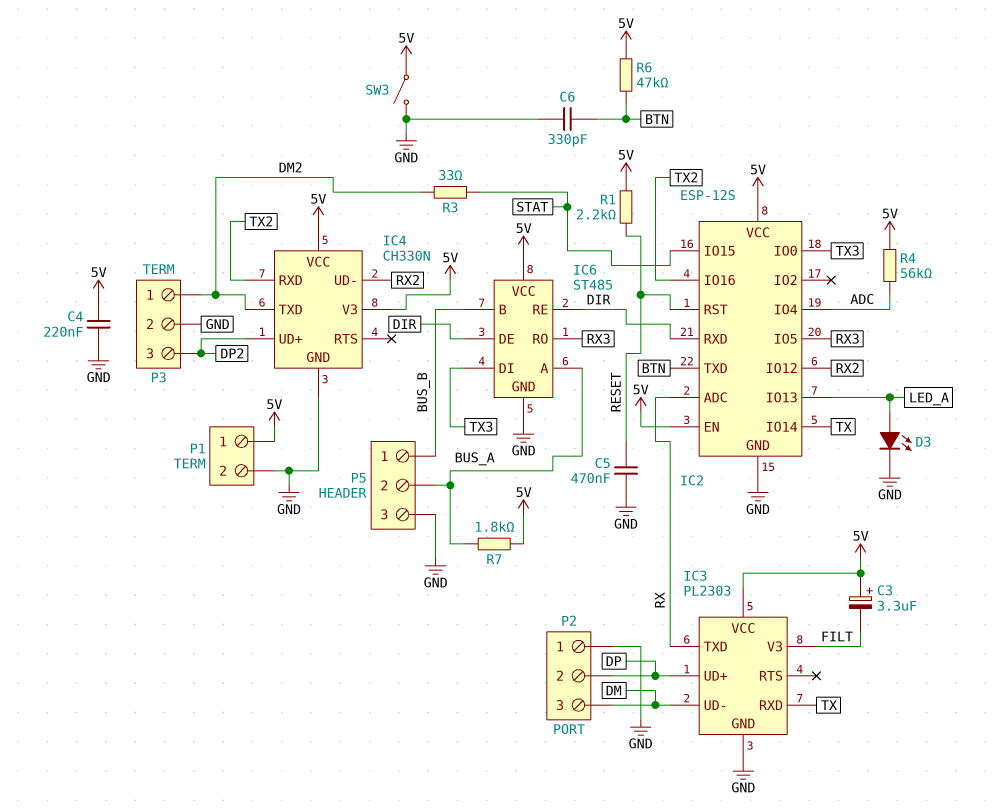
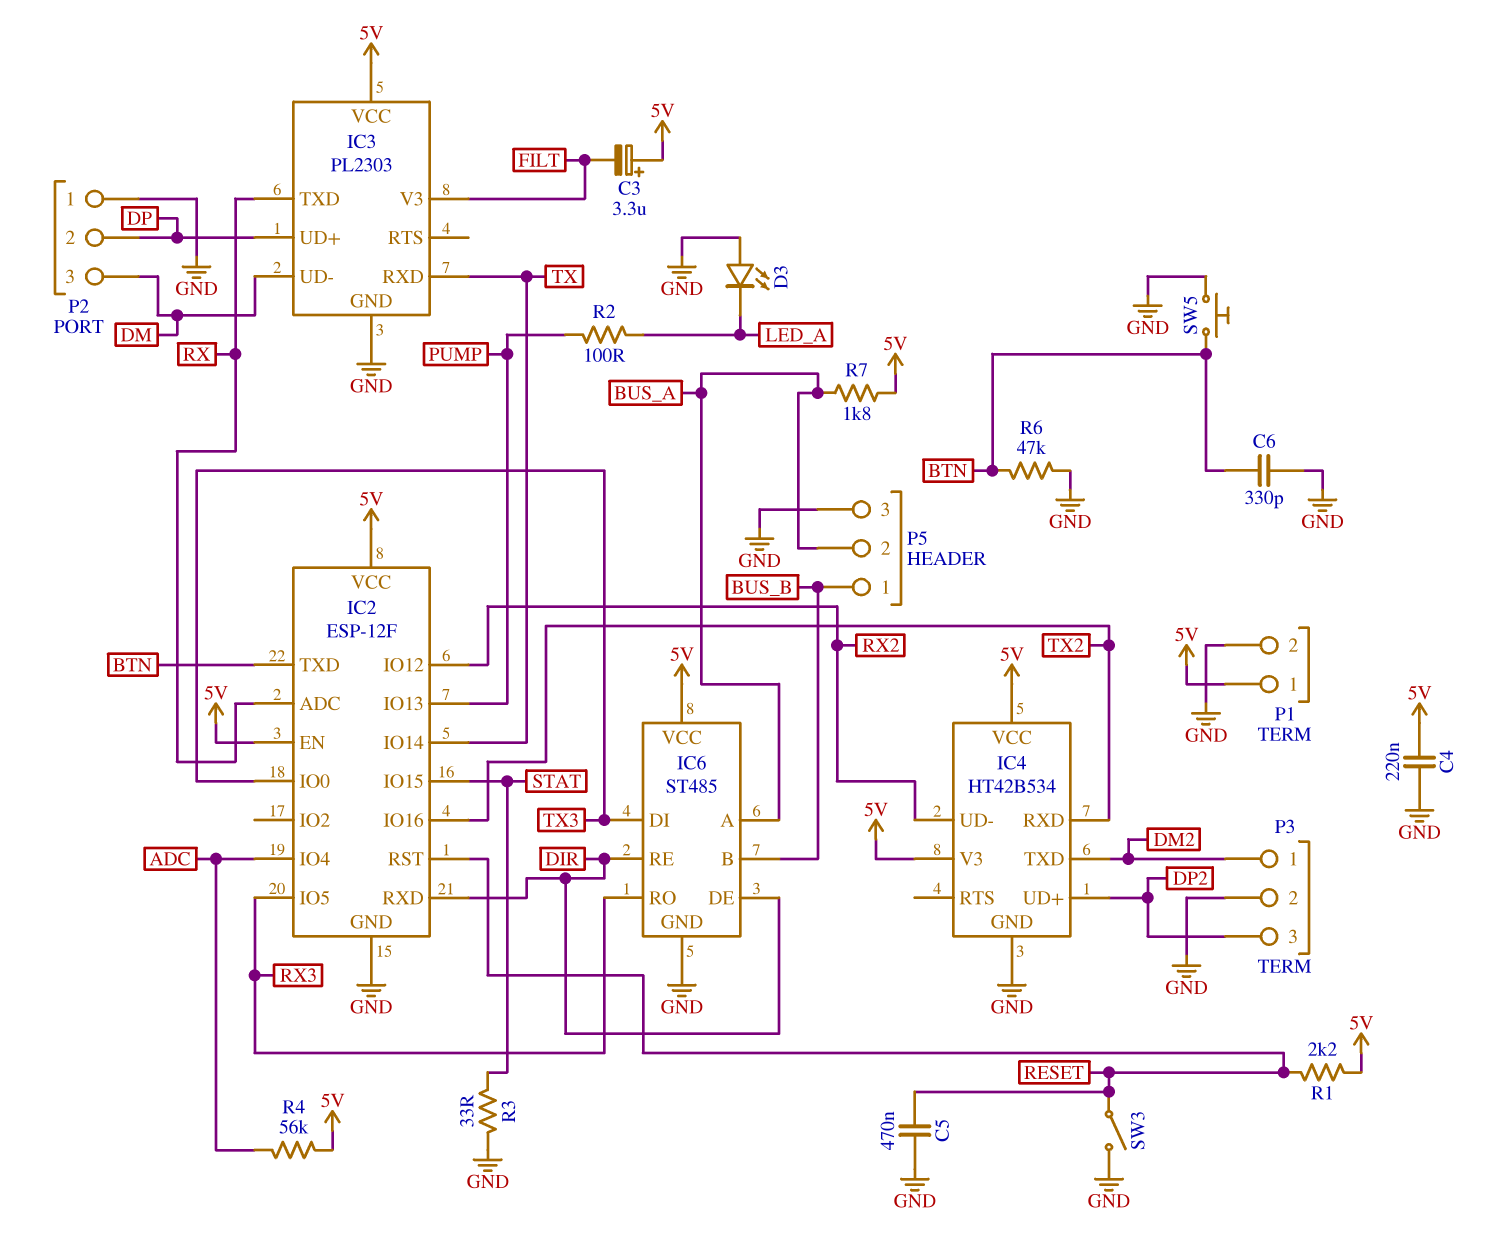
D3: LED (A LED_A, K GND) -> LED (A GND, K LED_A)
IC2: ESP-12S -> ESP-12F
IC2 pin IO13: LED_A -> PUMP
IC4: CH330N -> HT42B534
R2: none -> 100 (LED_A, PUMP)
R3: 33 (DM2, STAT) -> 33 (GND, STAT)
R6: 47k (5V, BTN) -> 47k (BTN, GND)
SW3: switch (5V, GND) -> switch (GND, RESET)
SW5: none -> button (BTN, GND)

